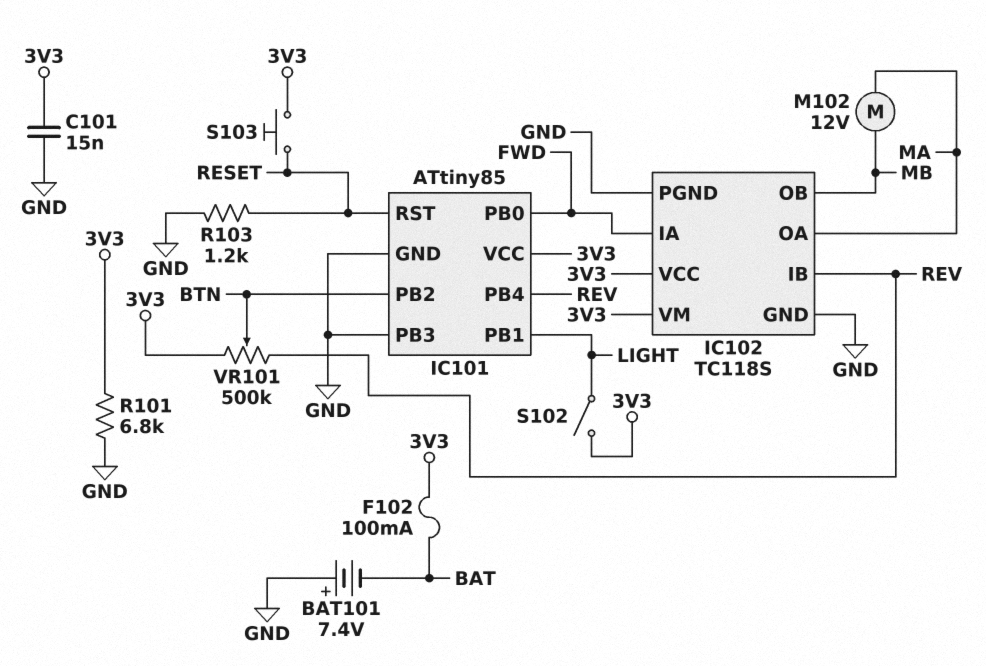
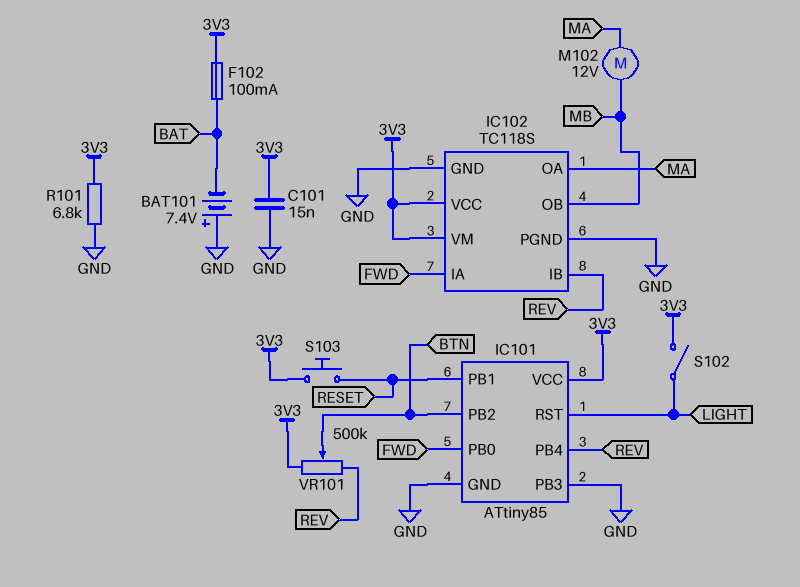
IC101 pin PB1: LIGHT -> RESET
IC101 pin RST: RESET -> LIGHT
R103: 1.2k (GND, RESET) -> none

